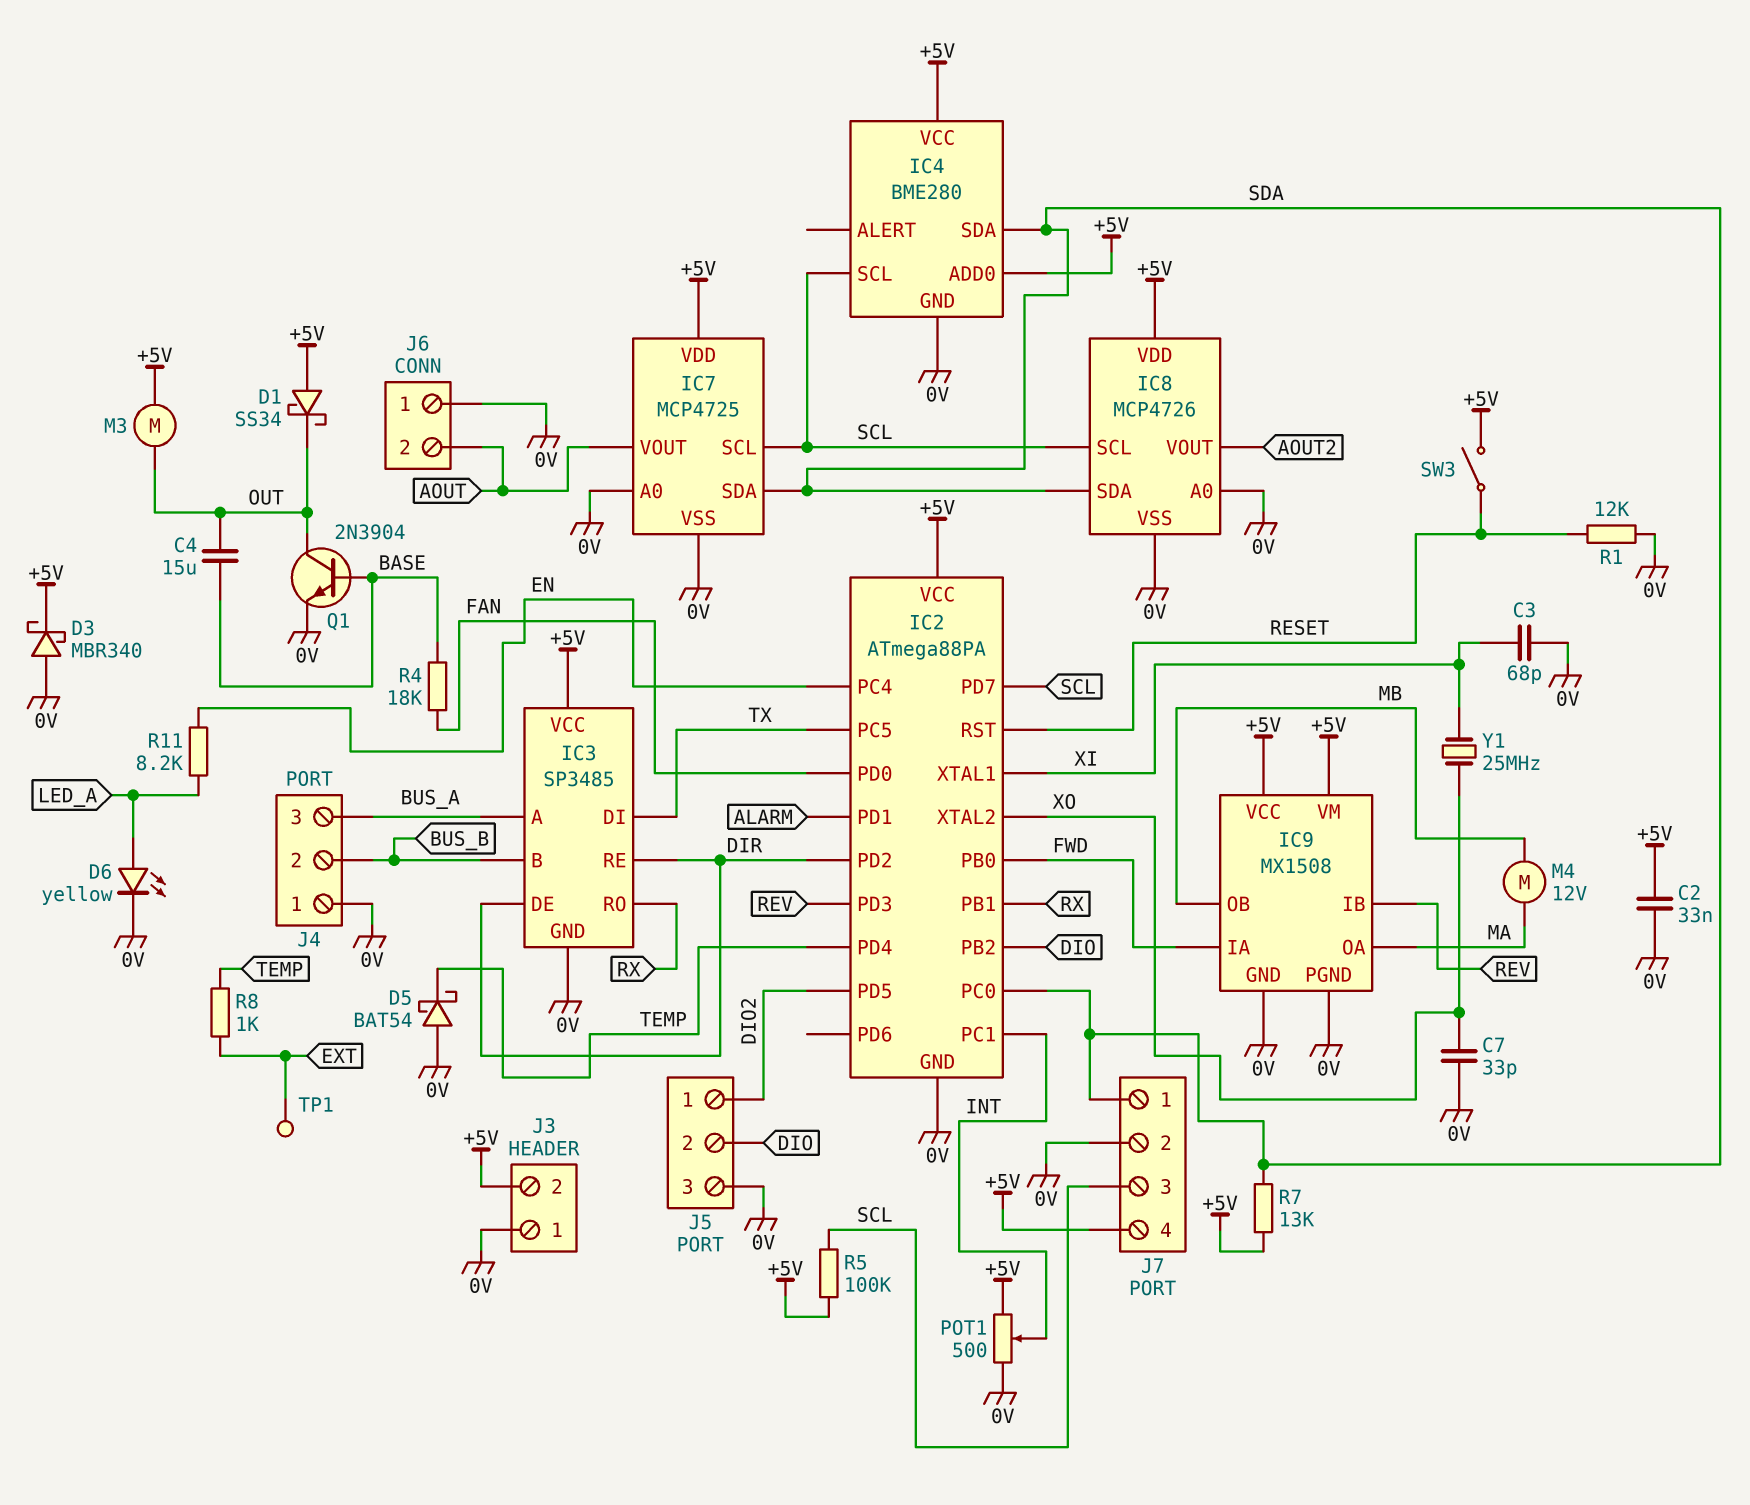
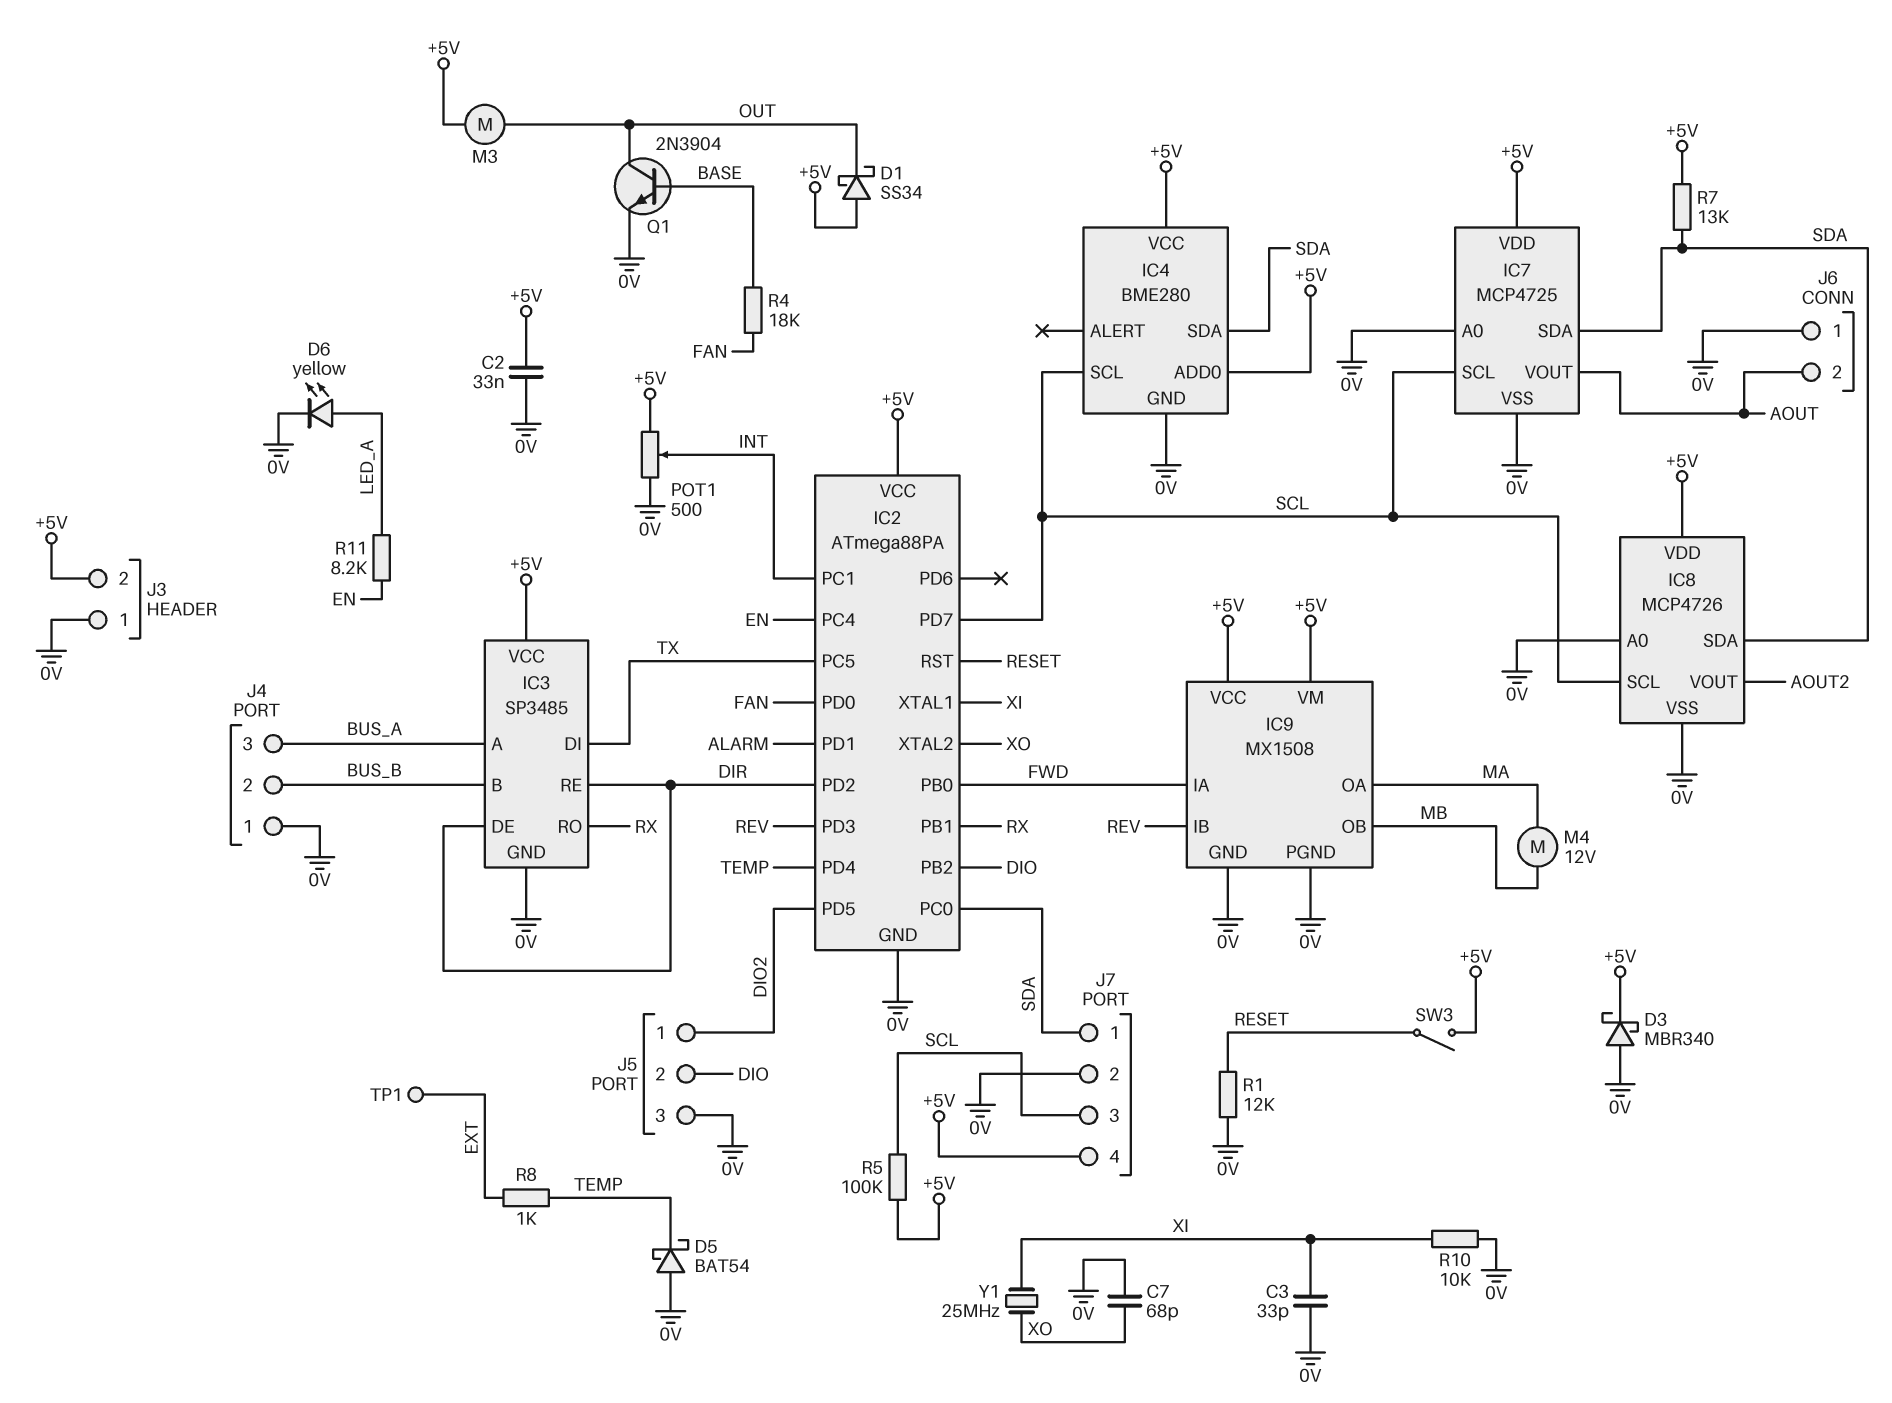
C3: 68pF (0V, XI) -> 33pF (0V, XI)
C4: 15uF (BASE, OUT) -> none
C7: 33pF (0V, XO) -> 68pF (0V, XO)
R10: none -> 10k (0V, XI)

